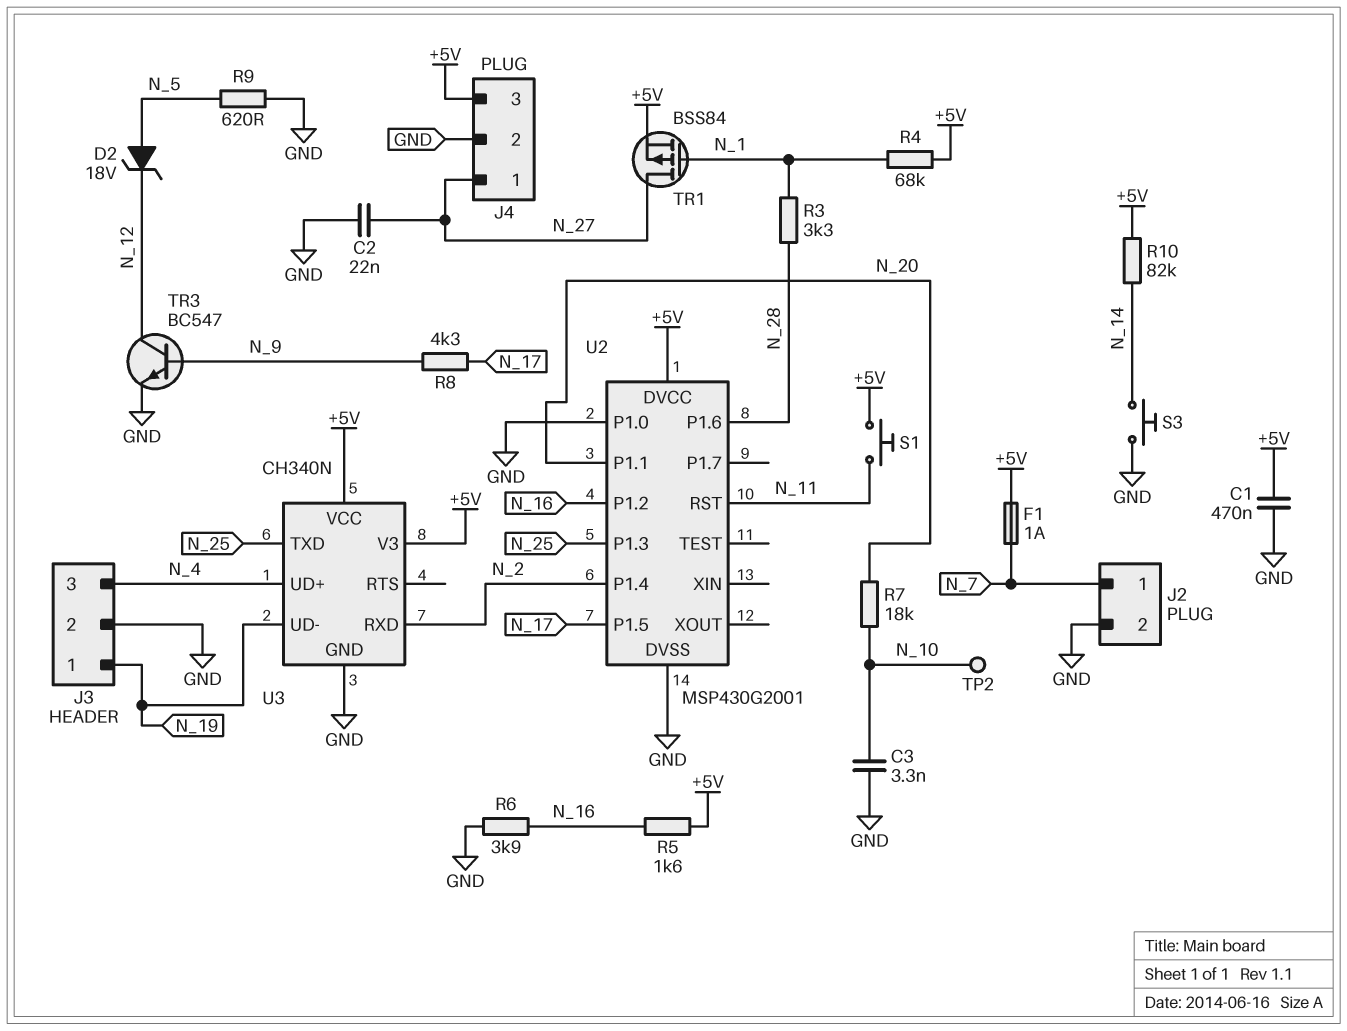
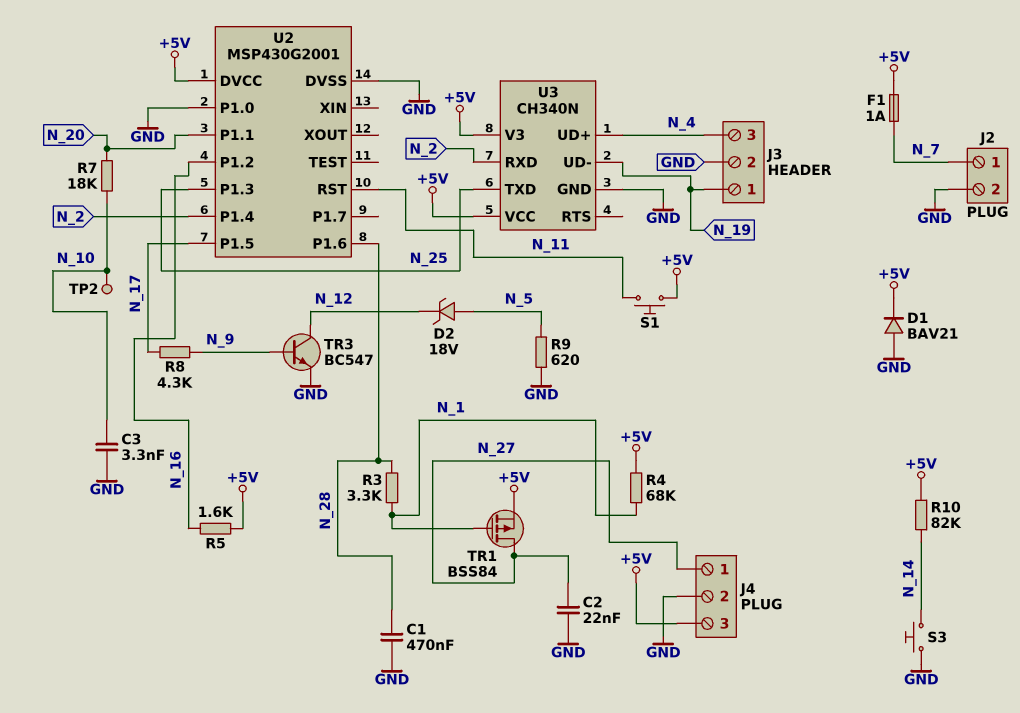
C1: 470nF (+5V, GND) -> 470nF (GND, N_28)
D1: none -> diode BAV21 (A GND, K +5V)
R6: 3.9k (GND, N_16) -> none

